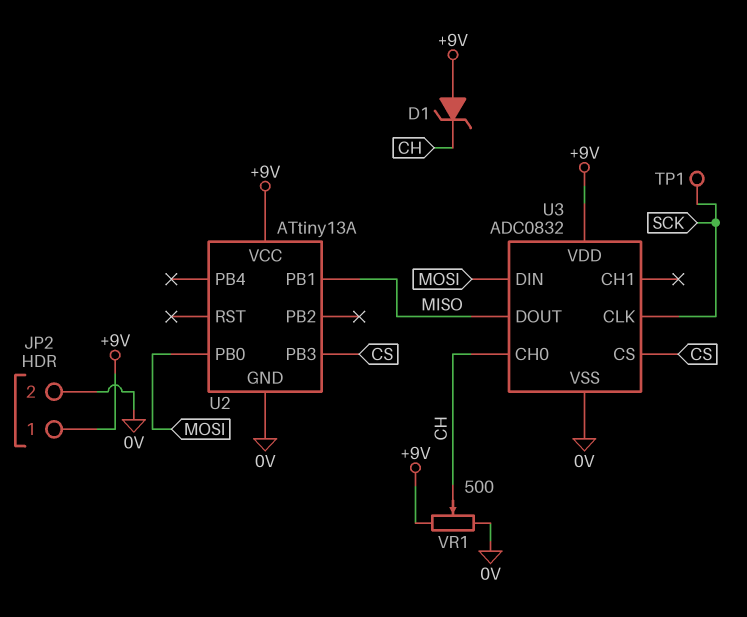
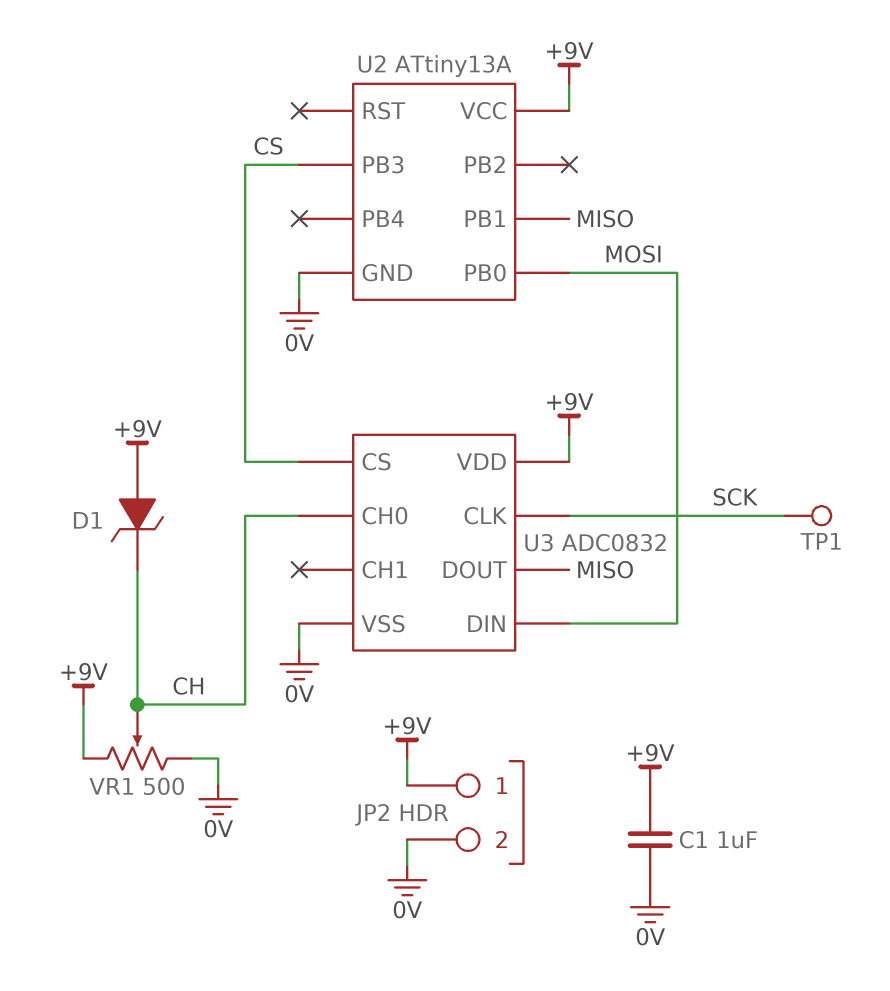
C1: none -> 1uF (+9V, 0V)

